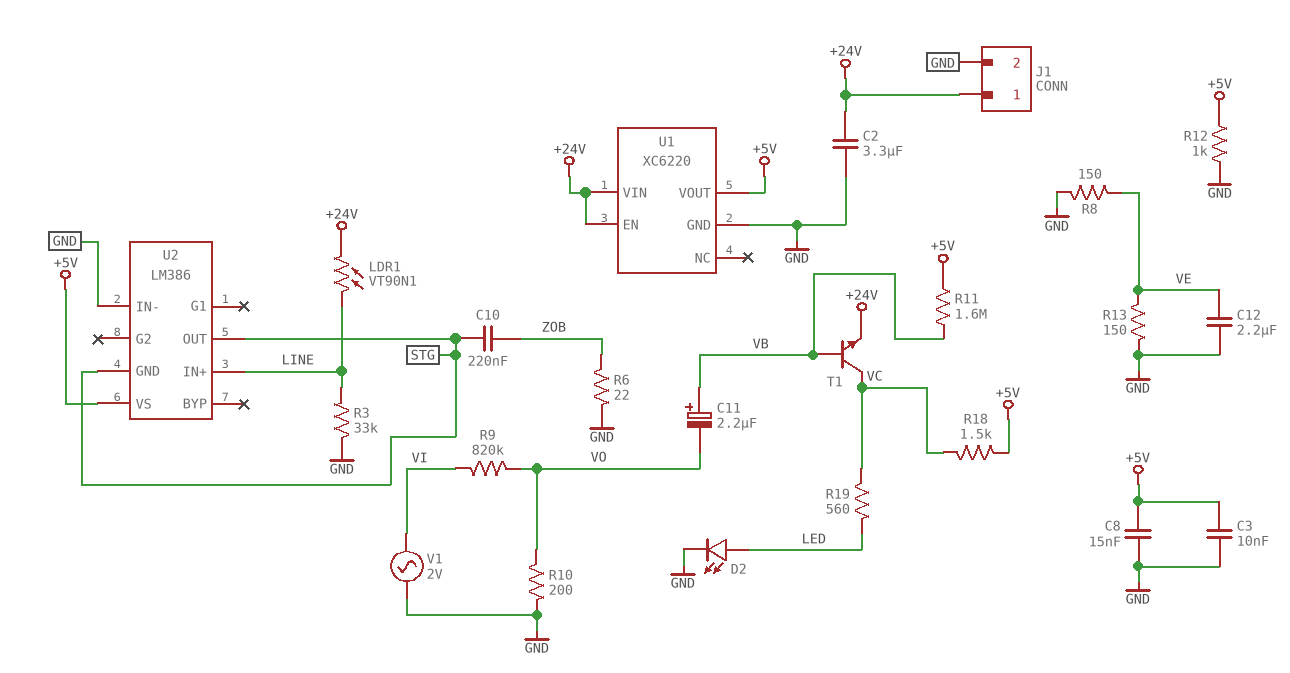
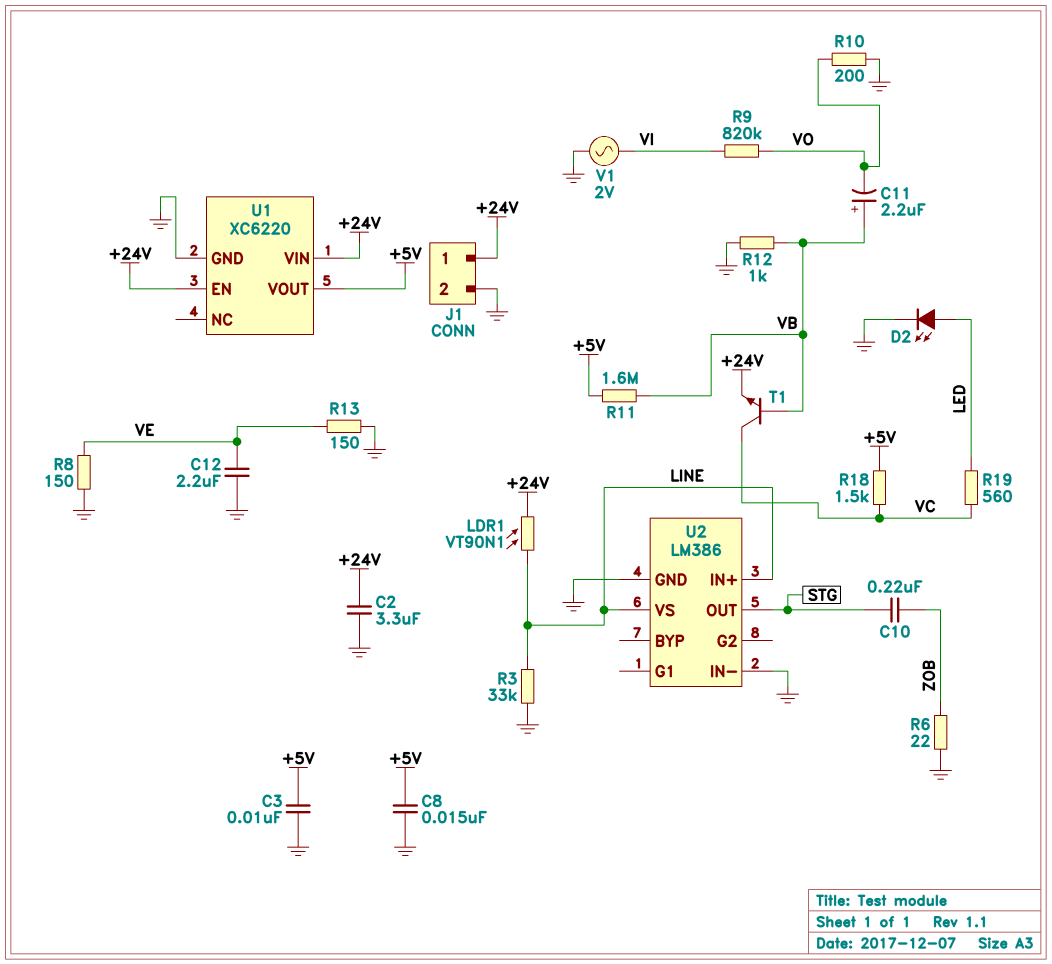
R12: 1k (+5V, GND) -> 1k (GND, VB)
U2 pin GND: STG -> GND
U2 pin VS: +5V -> LINE

